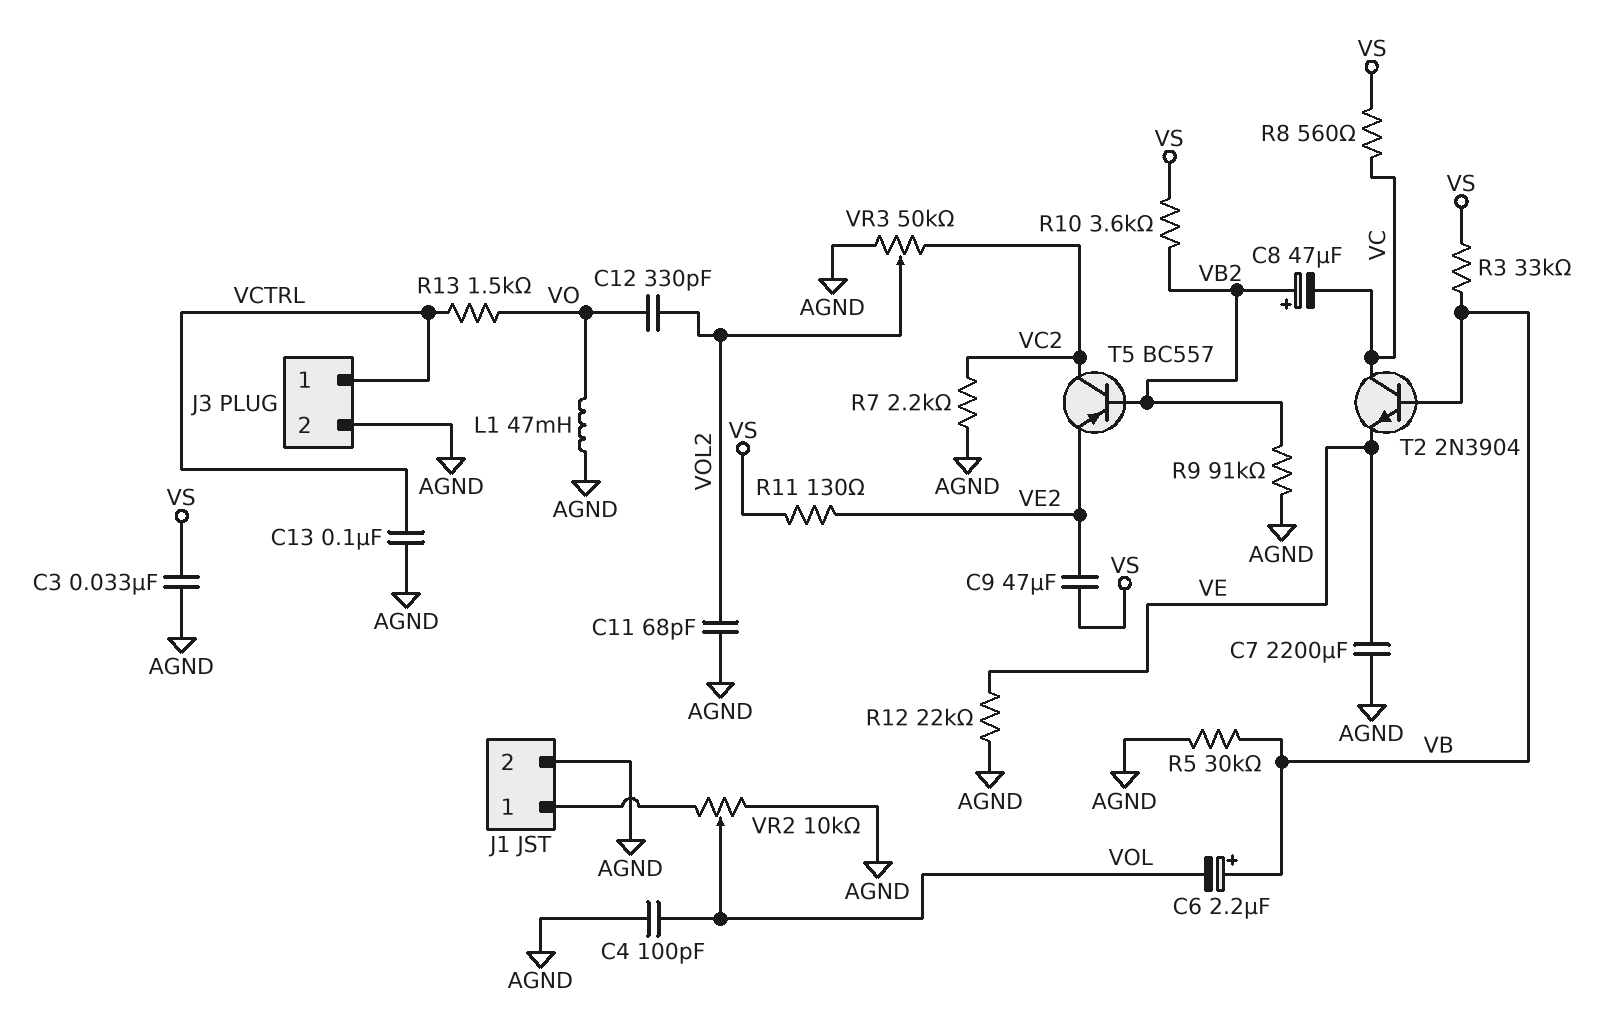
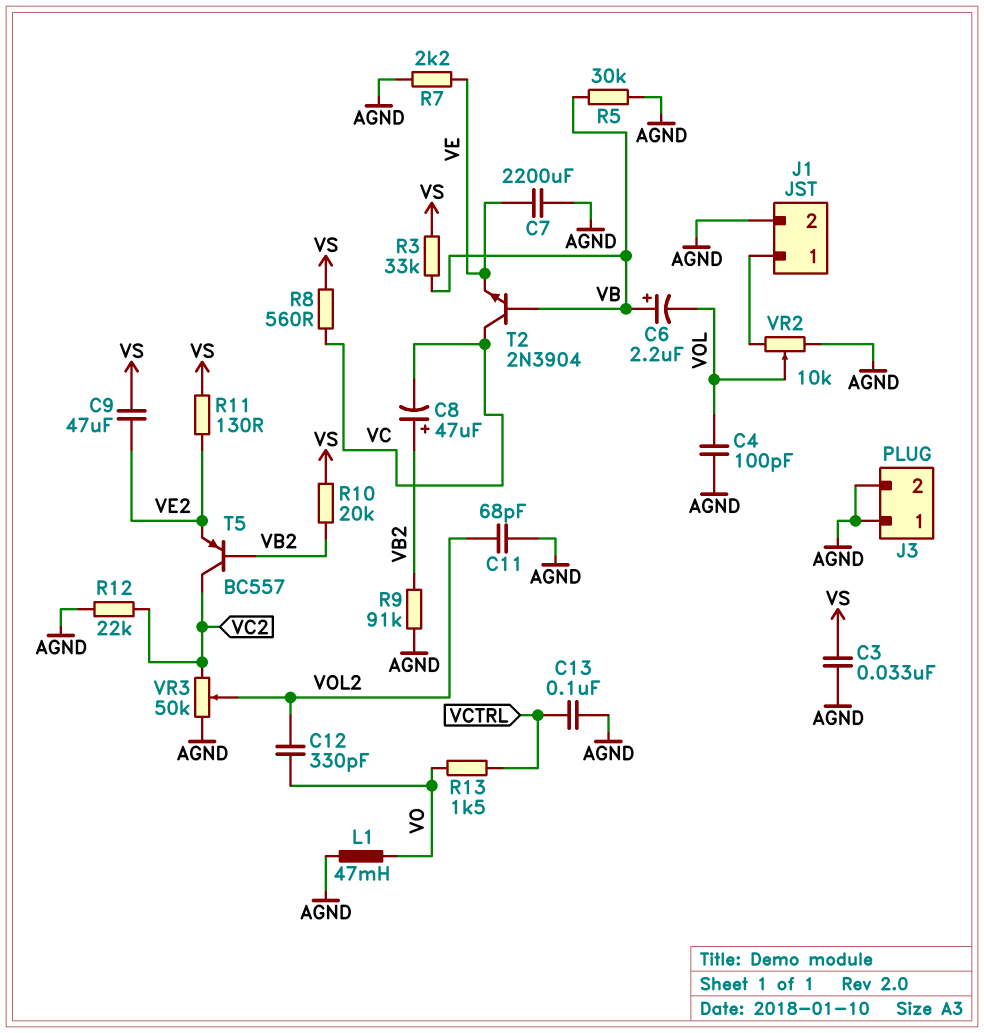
J3 pin 1: VCTRL -> AGND
R7: 2.2k (AGND, VC2) -> 2.2k (AGND, VE)
R10: 3.6k (VB2, VS) -> 20k (VB2, VS)
R12: 22k (AGND, VE) -> 22k (AGND, VC2)

